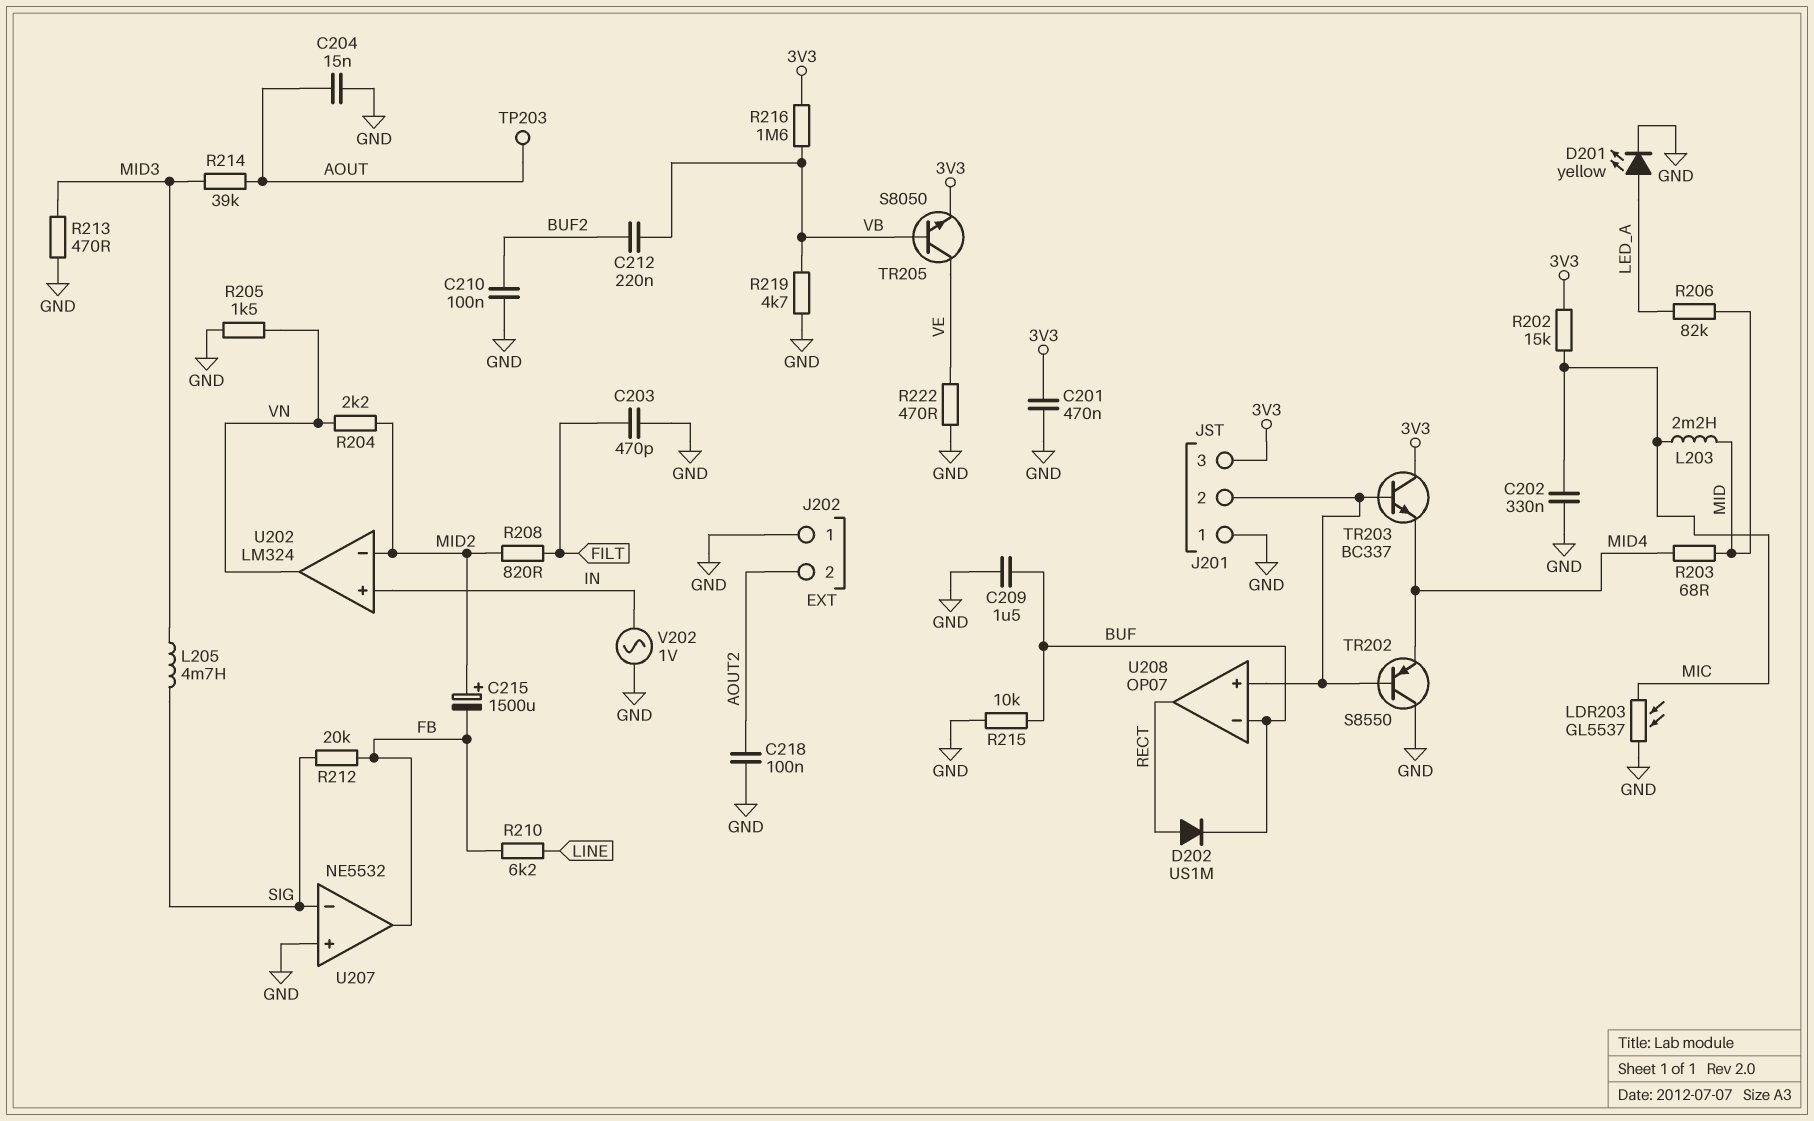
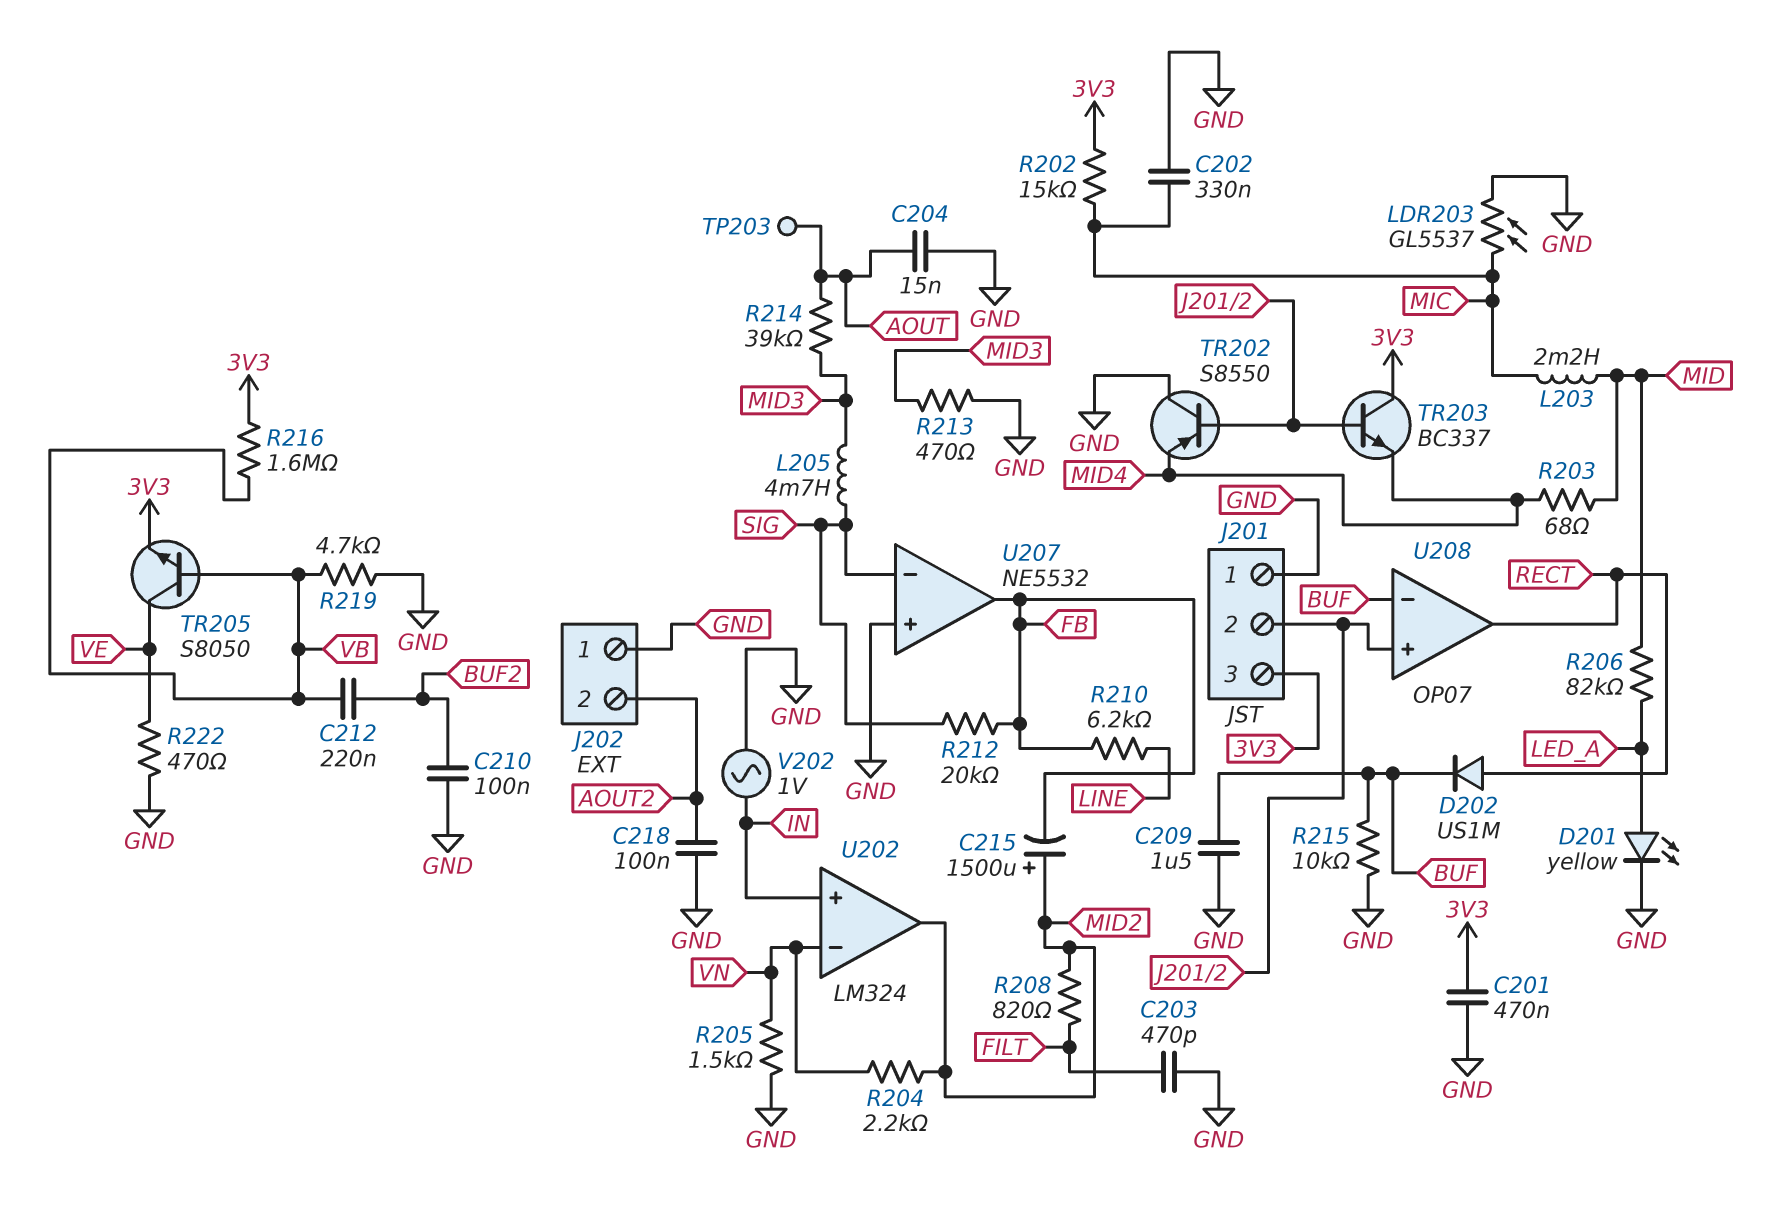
U202 pin in-: MID2 -> VN
U202 pin out: VN -> MID2

